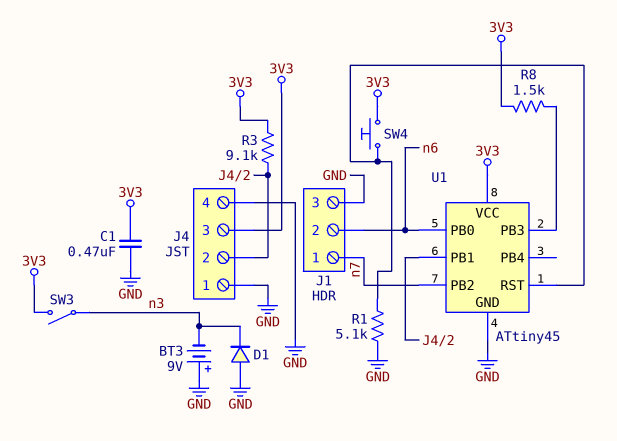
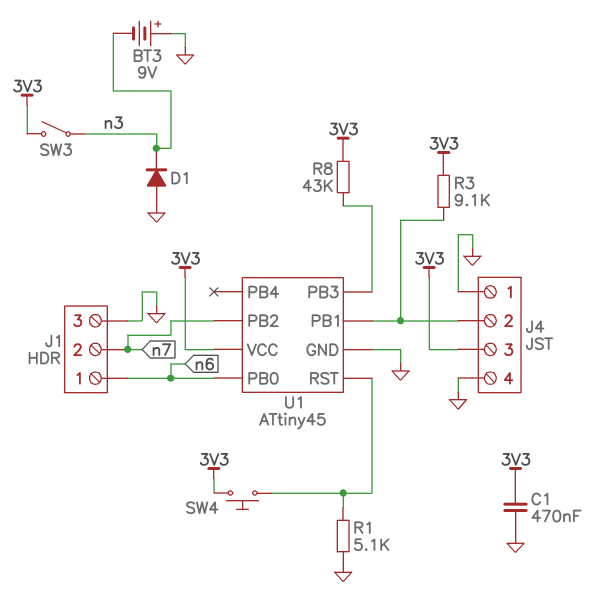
J1 pin 1: n7 -> n6
J1 pin 2: n6 -> n7
R8: 1.5k (3V3, U1/PB3) -> 43k (3V3, U1/PB3)

